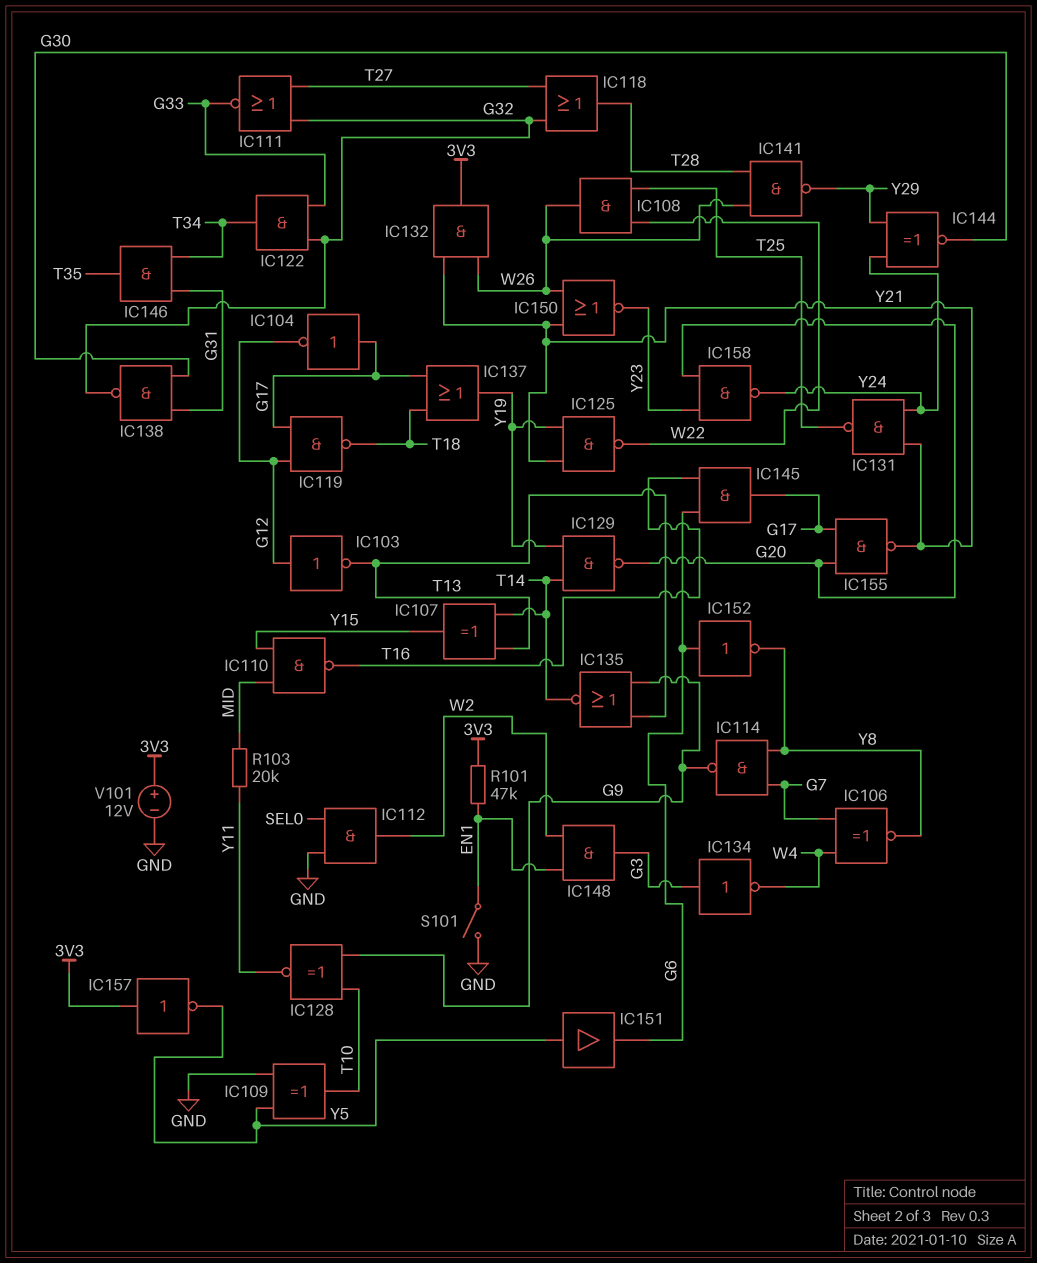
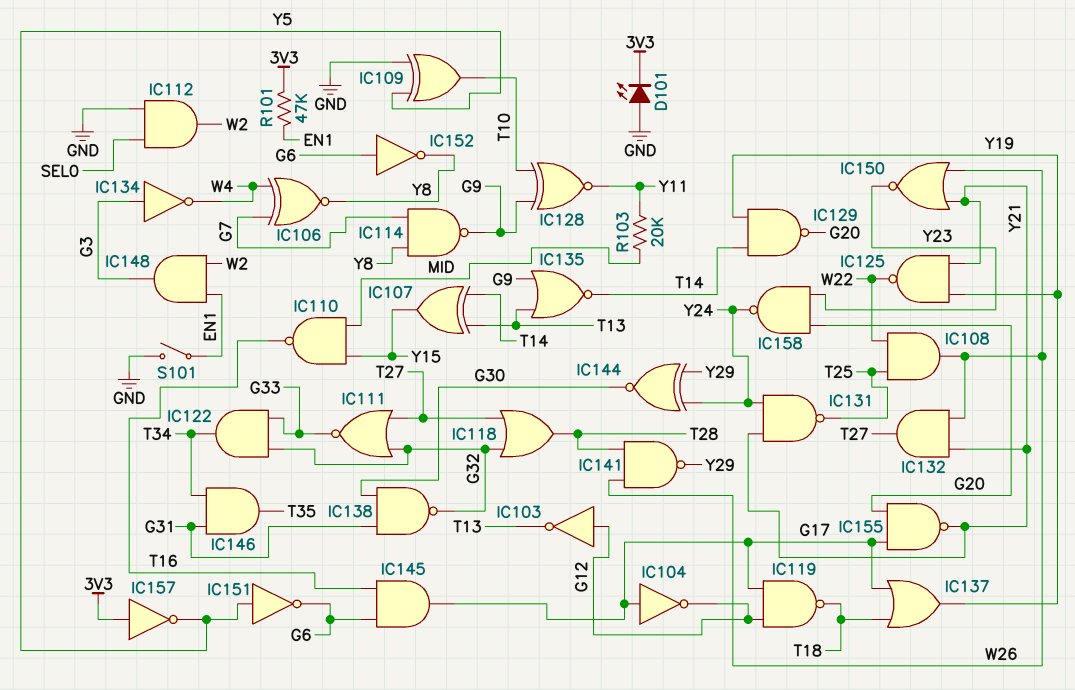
D101: none -> LED (A GND, K 3V3)
IC132: AND (in W26, in Y21, out 3V3) -> AND (in W26, in Y21, out T27)
IC151: buffer (in Y5, out G6) -> NOT (in Y5, out G6)
V101: 12V (plus 3V3, minus GND) -> none

